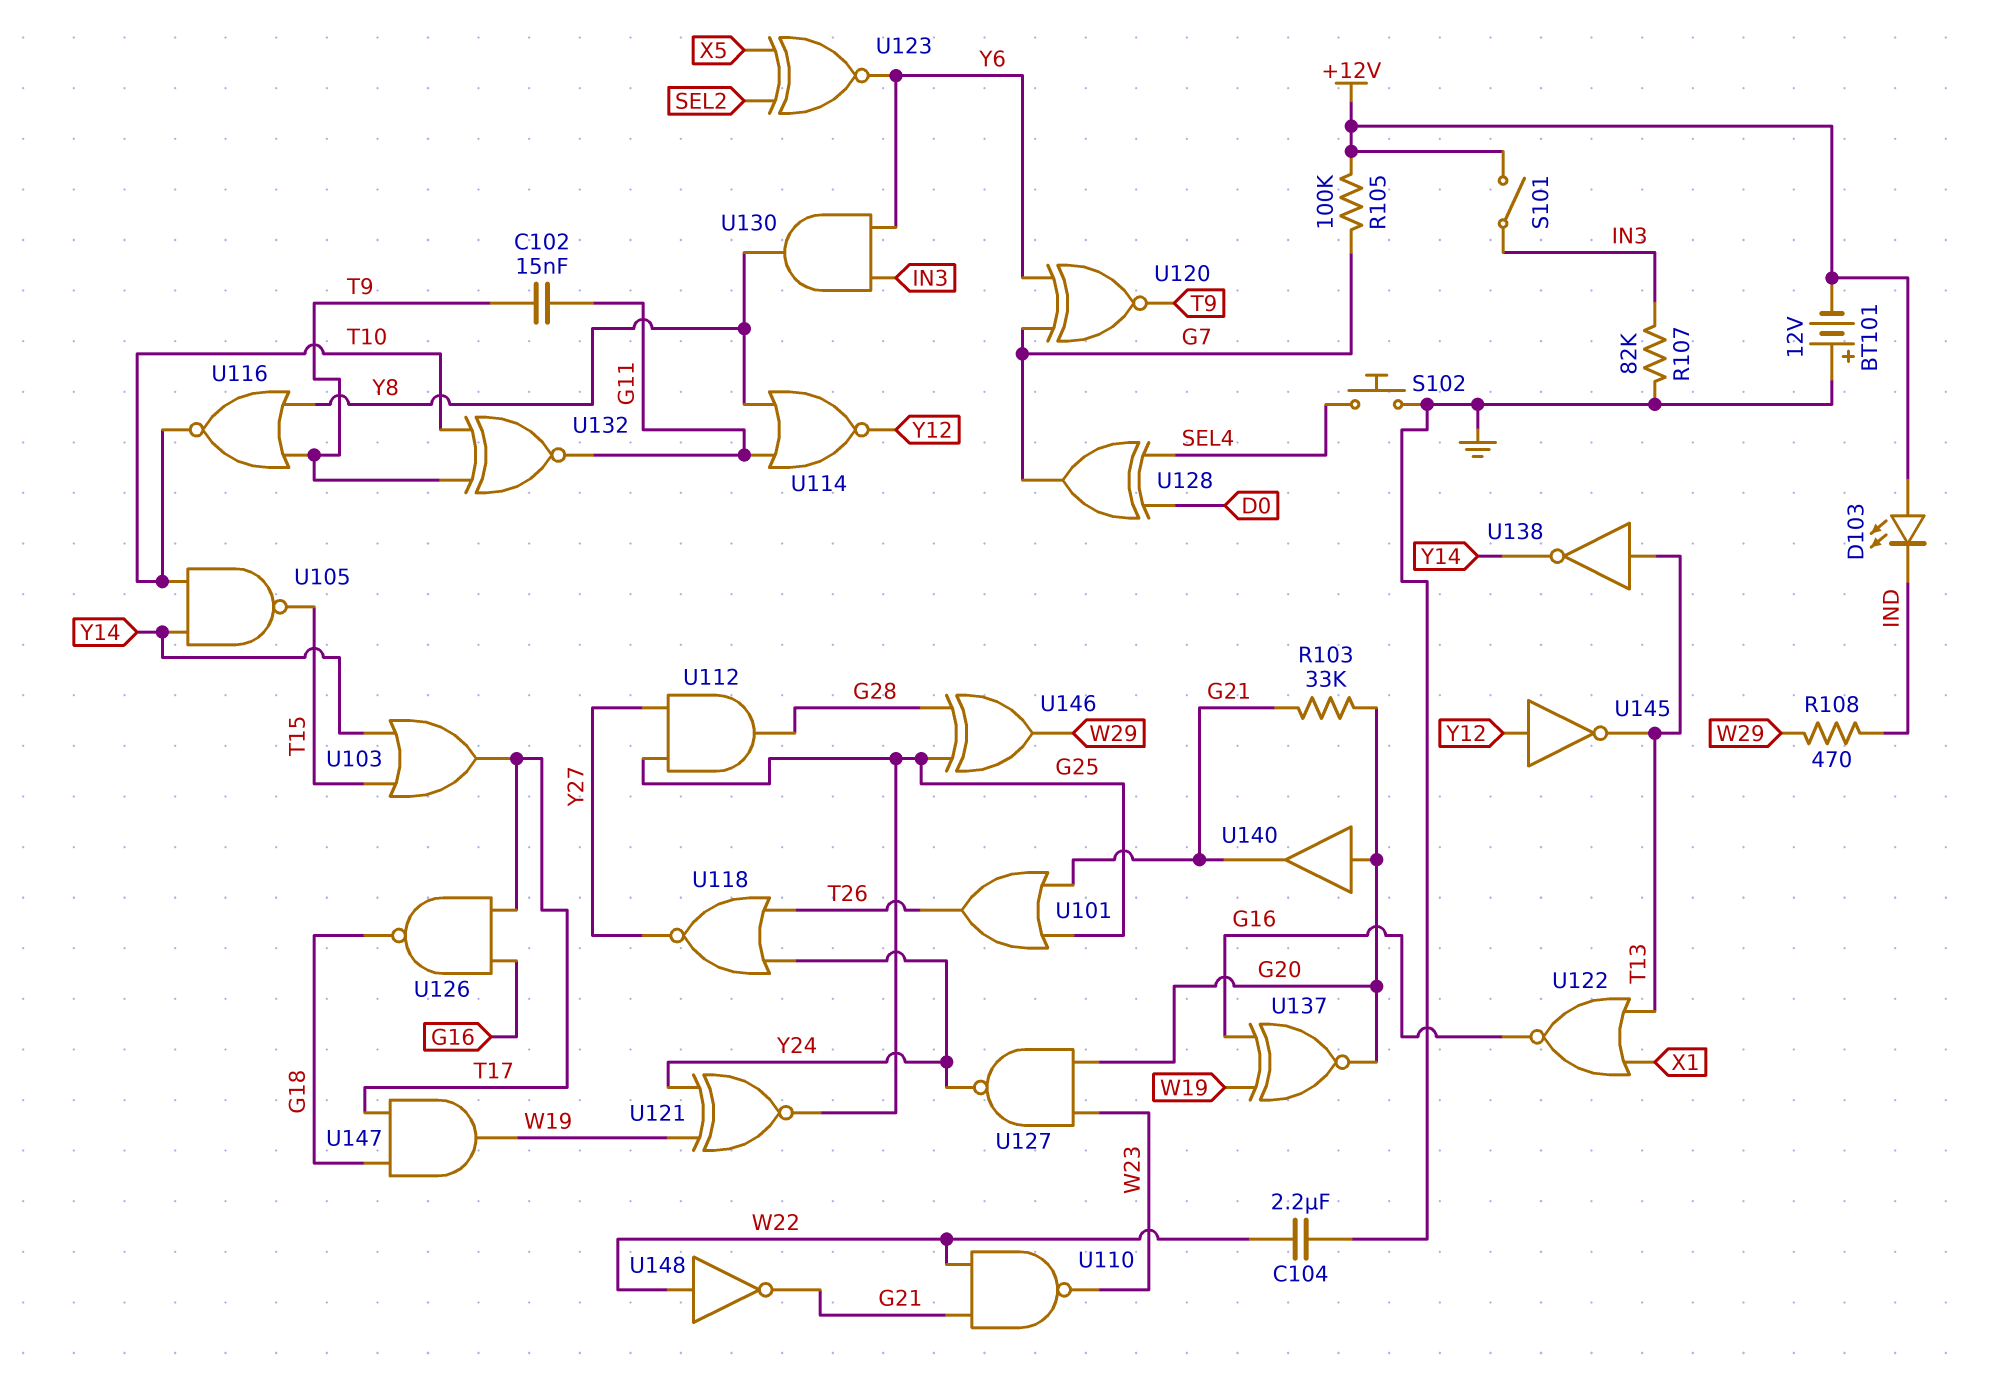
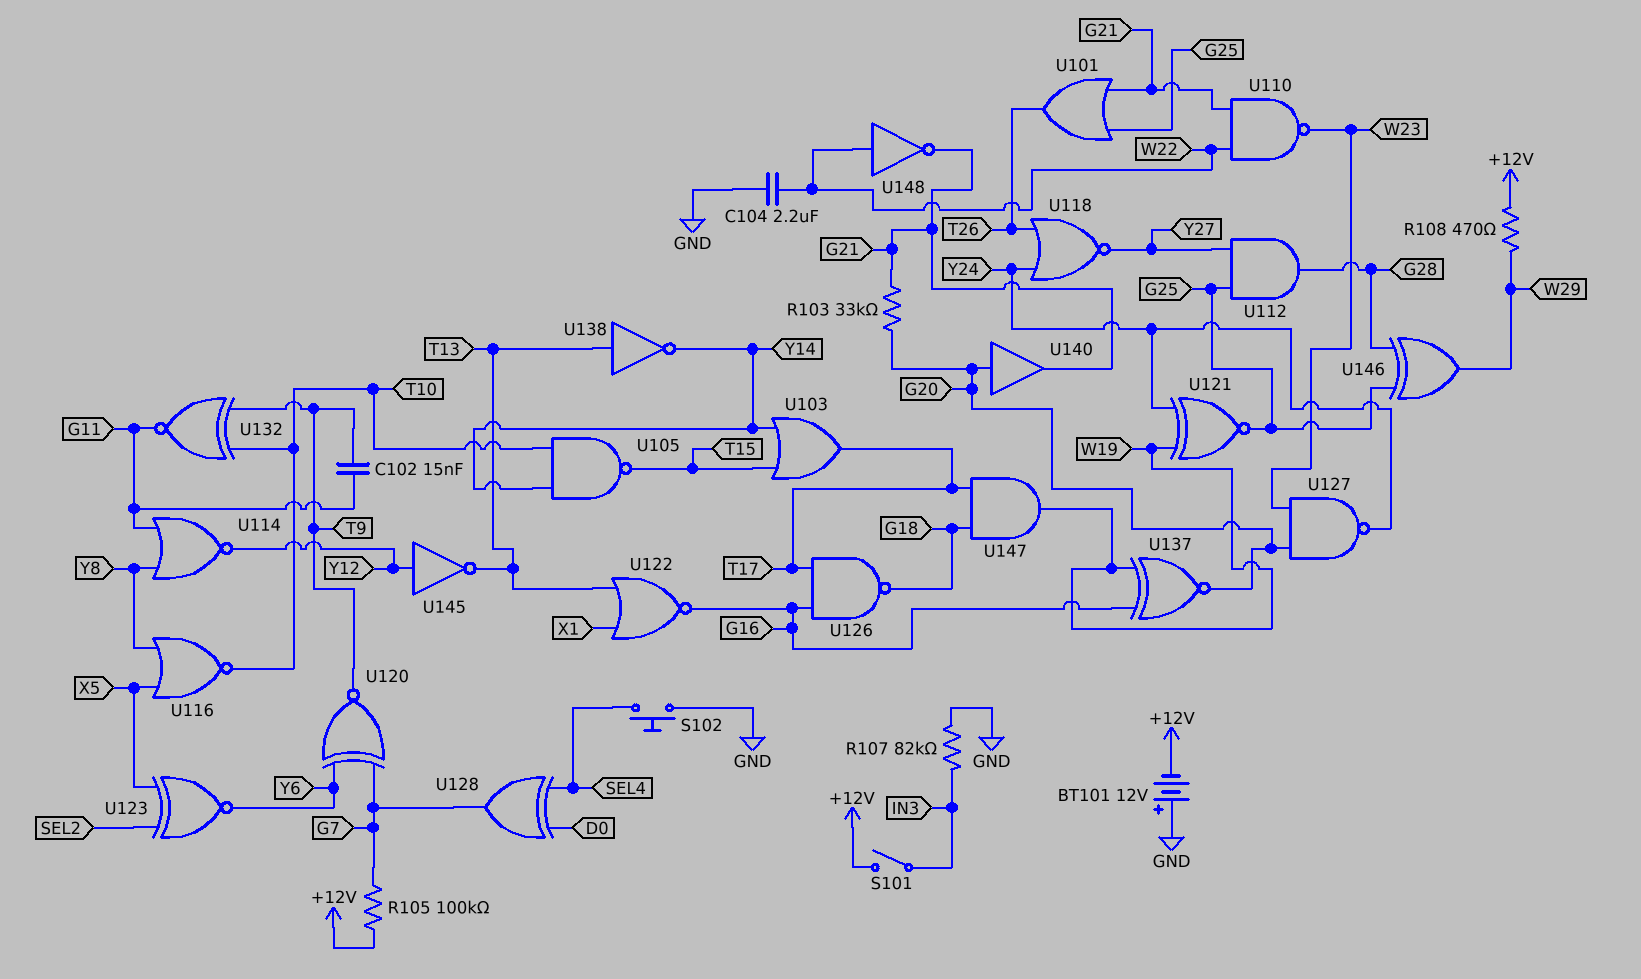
D103: LED (A +12V, K IND) -> none
R108: 470 (IND, W29) -> 470 (+12V, W29)
U116: NOR (in T9, in Y8, out T10) -> NOR (in X5, in Y8, out T10)
U130: AND (in IN3, in Y6, out Y8) -> none

